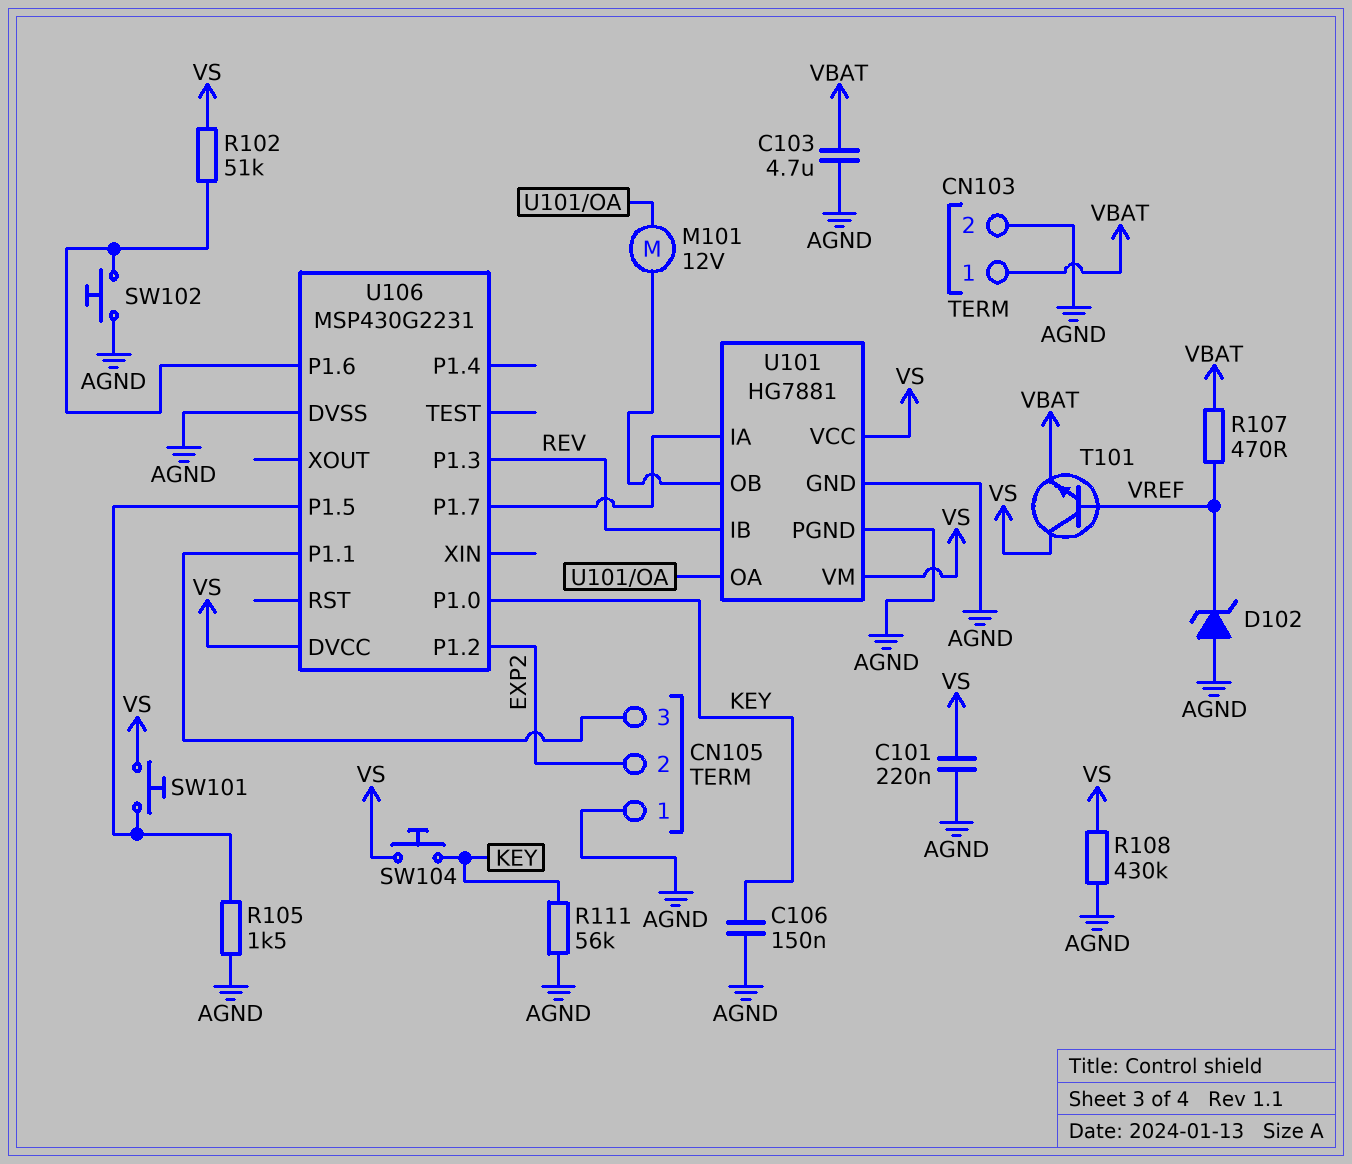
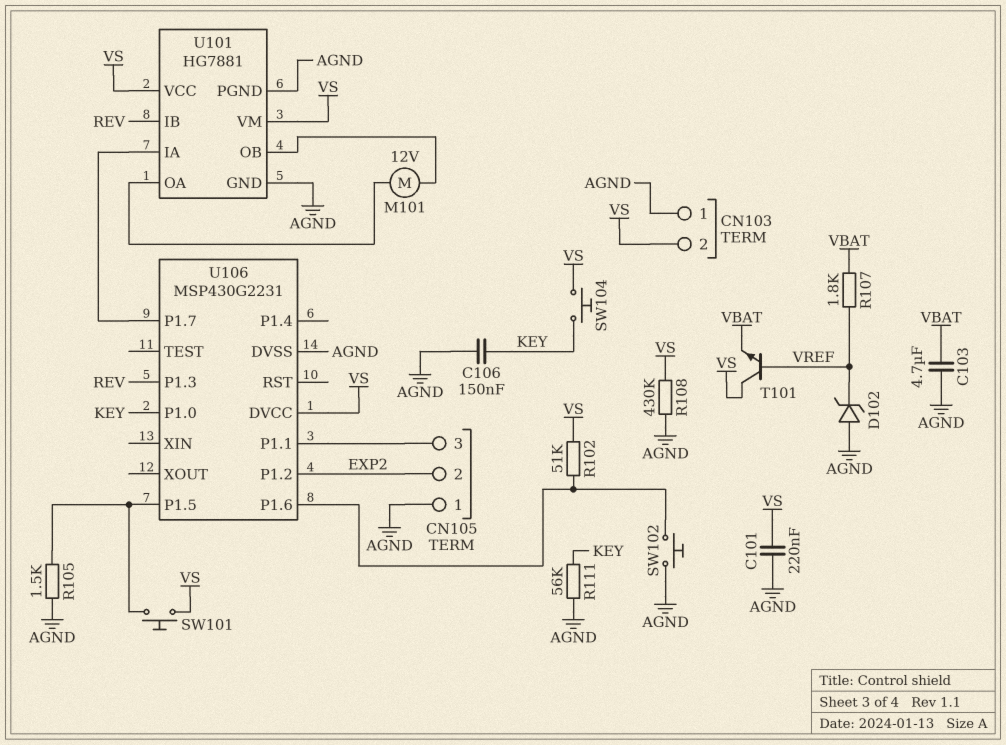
CN103 pin 1: VBAT -> AGND
CN103 pin 2: AGND -> VS
R107: 470 (VBAT, VREF) -> 1.8k (VBAT, VREF)

